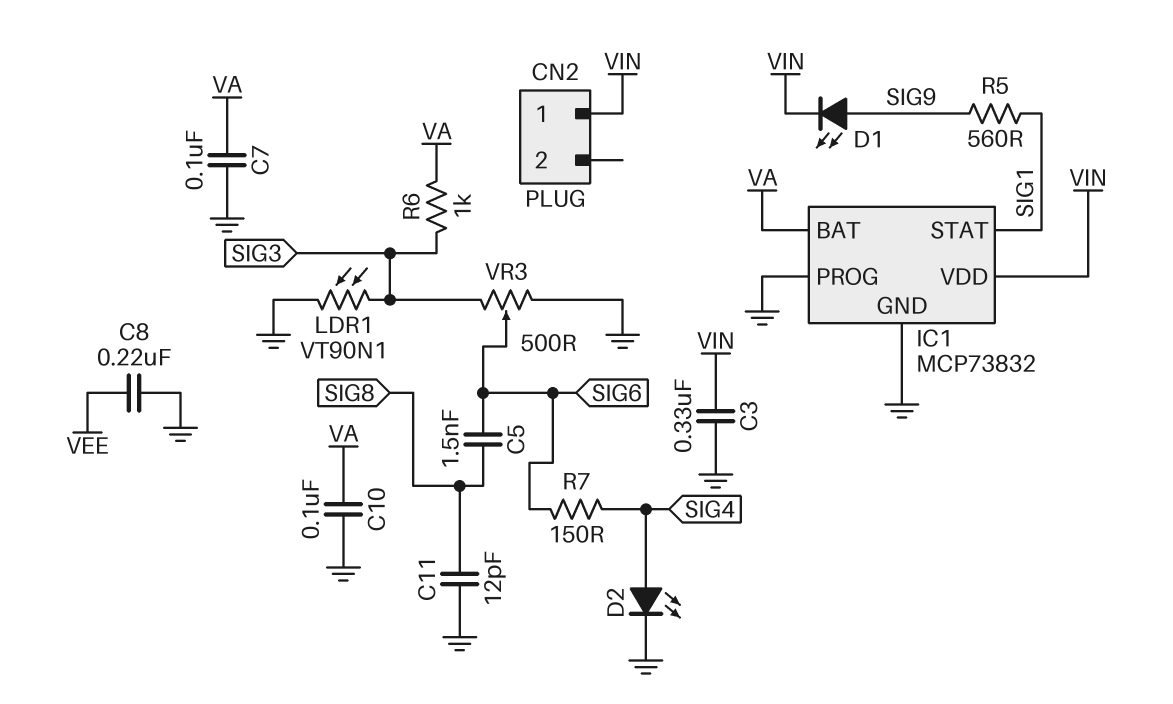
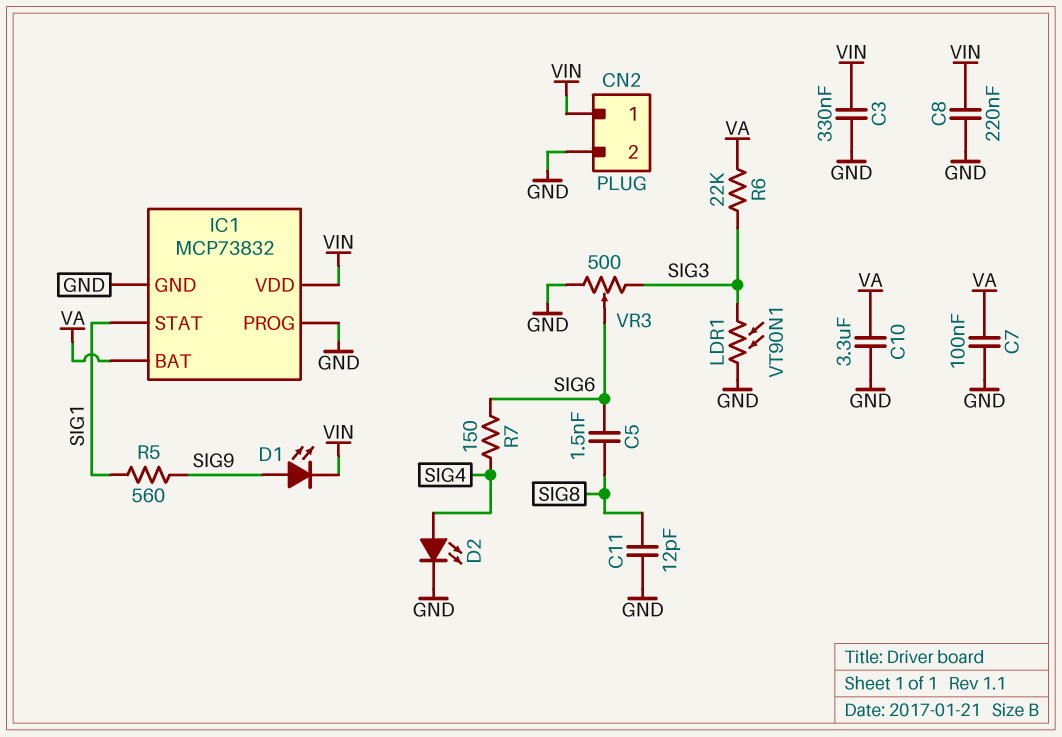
C8: 220nF (GND, VEE) -> 220nF (GND, VIN)
C10: 100nF (GND, VA) -> 3.3uF (GND, VA)
CN2 pin 2: none -> GND
R6: 1k (SIG3, VA) -> 22k (SIG3, VA)

